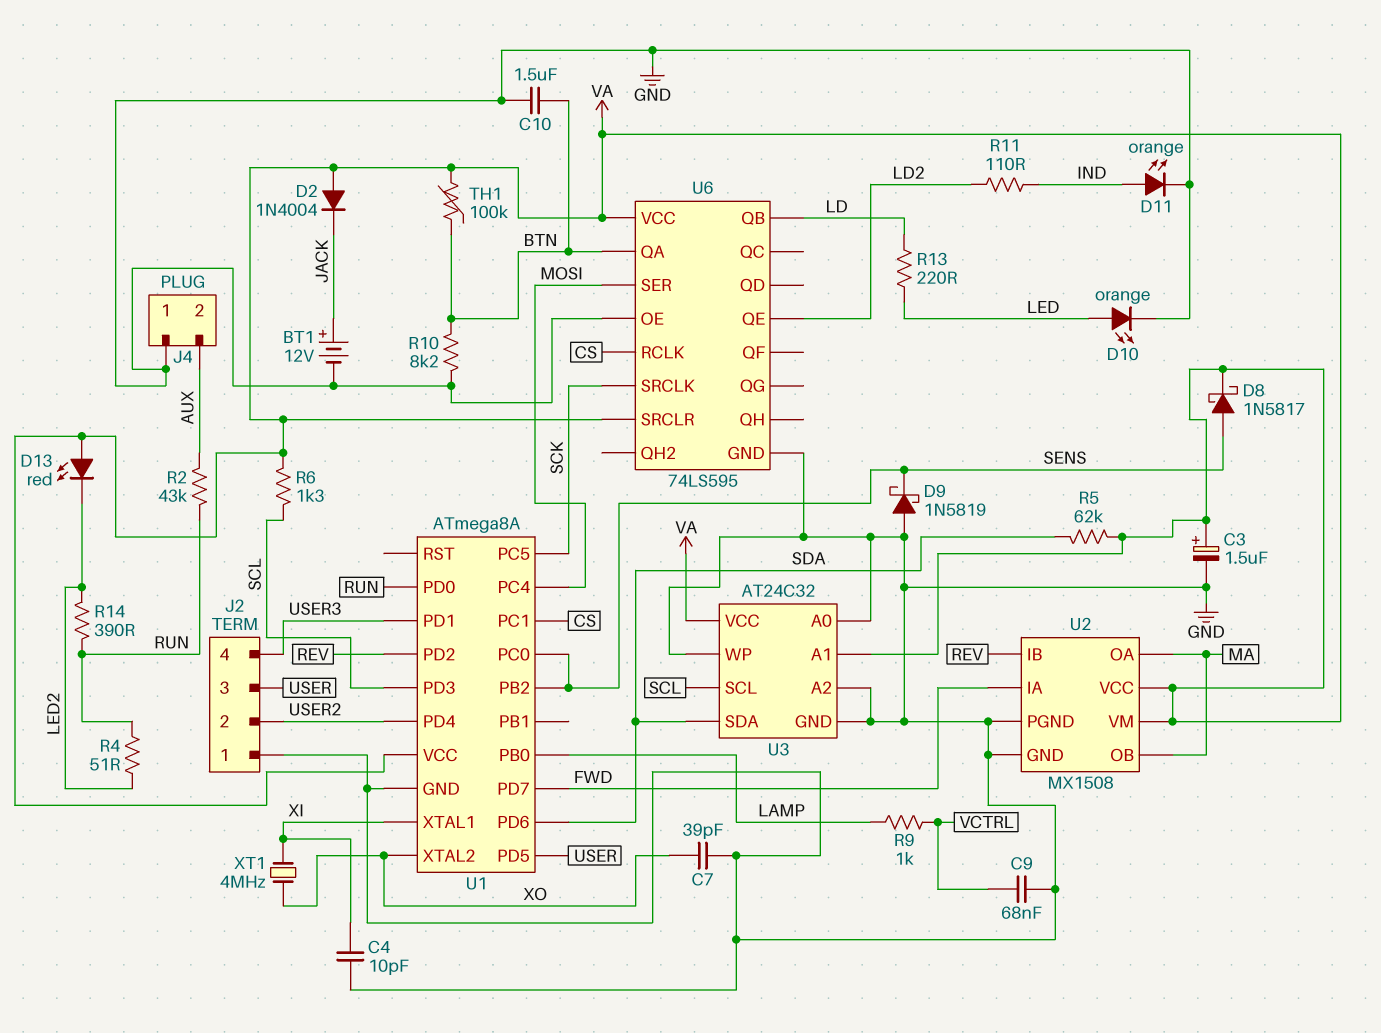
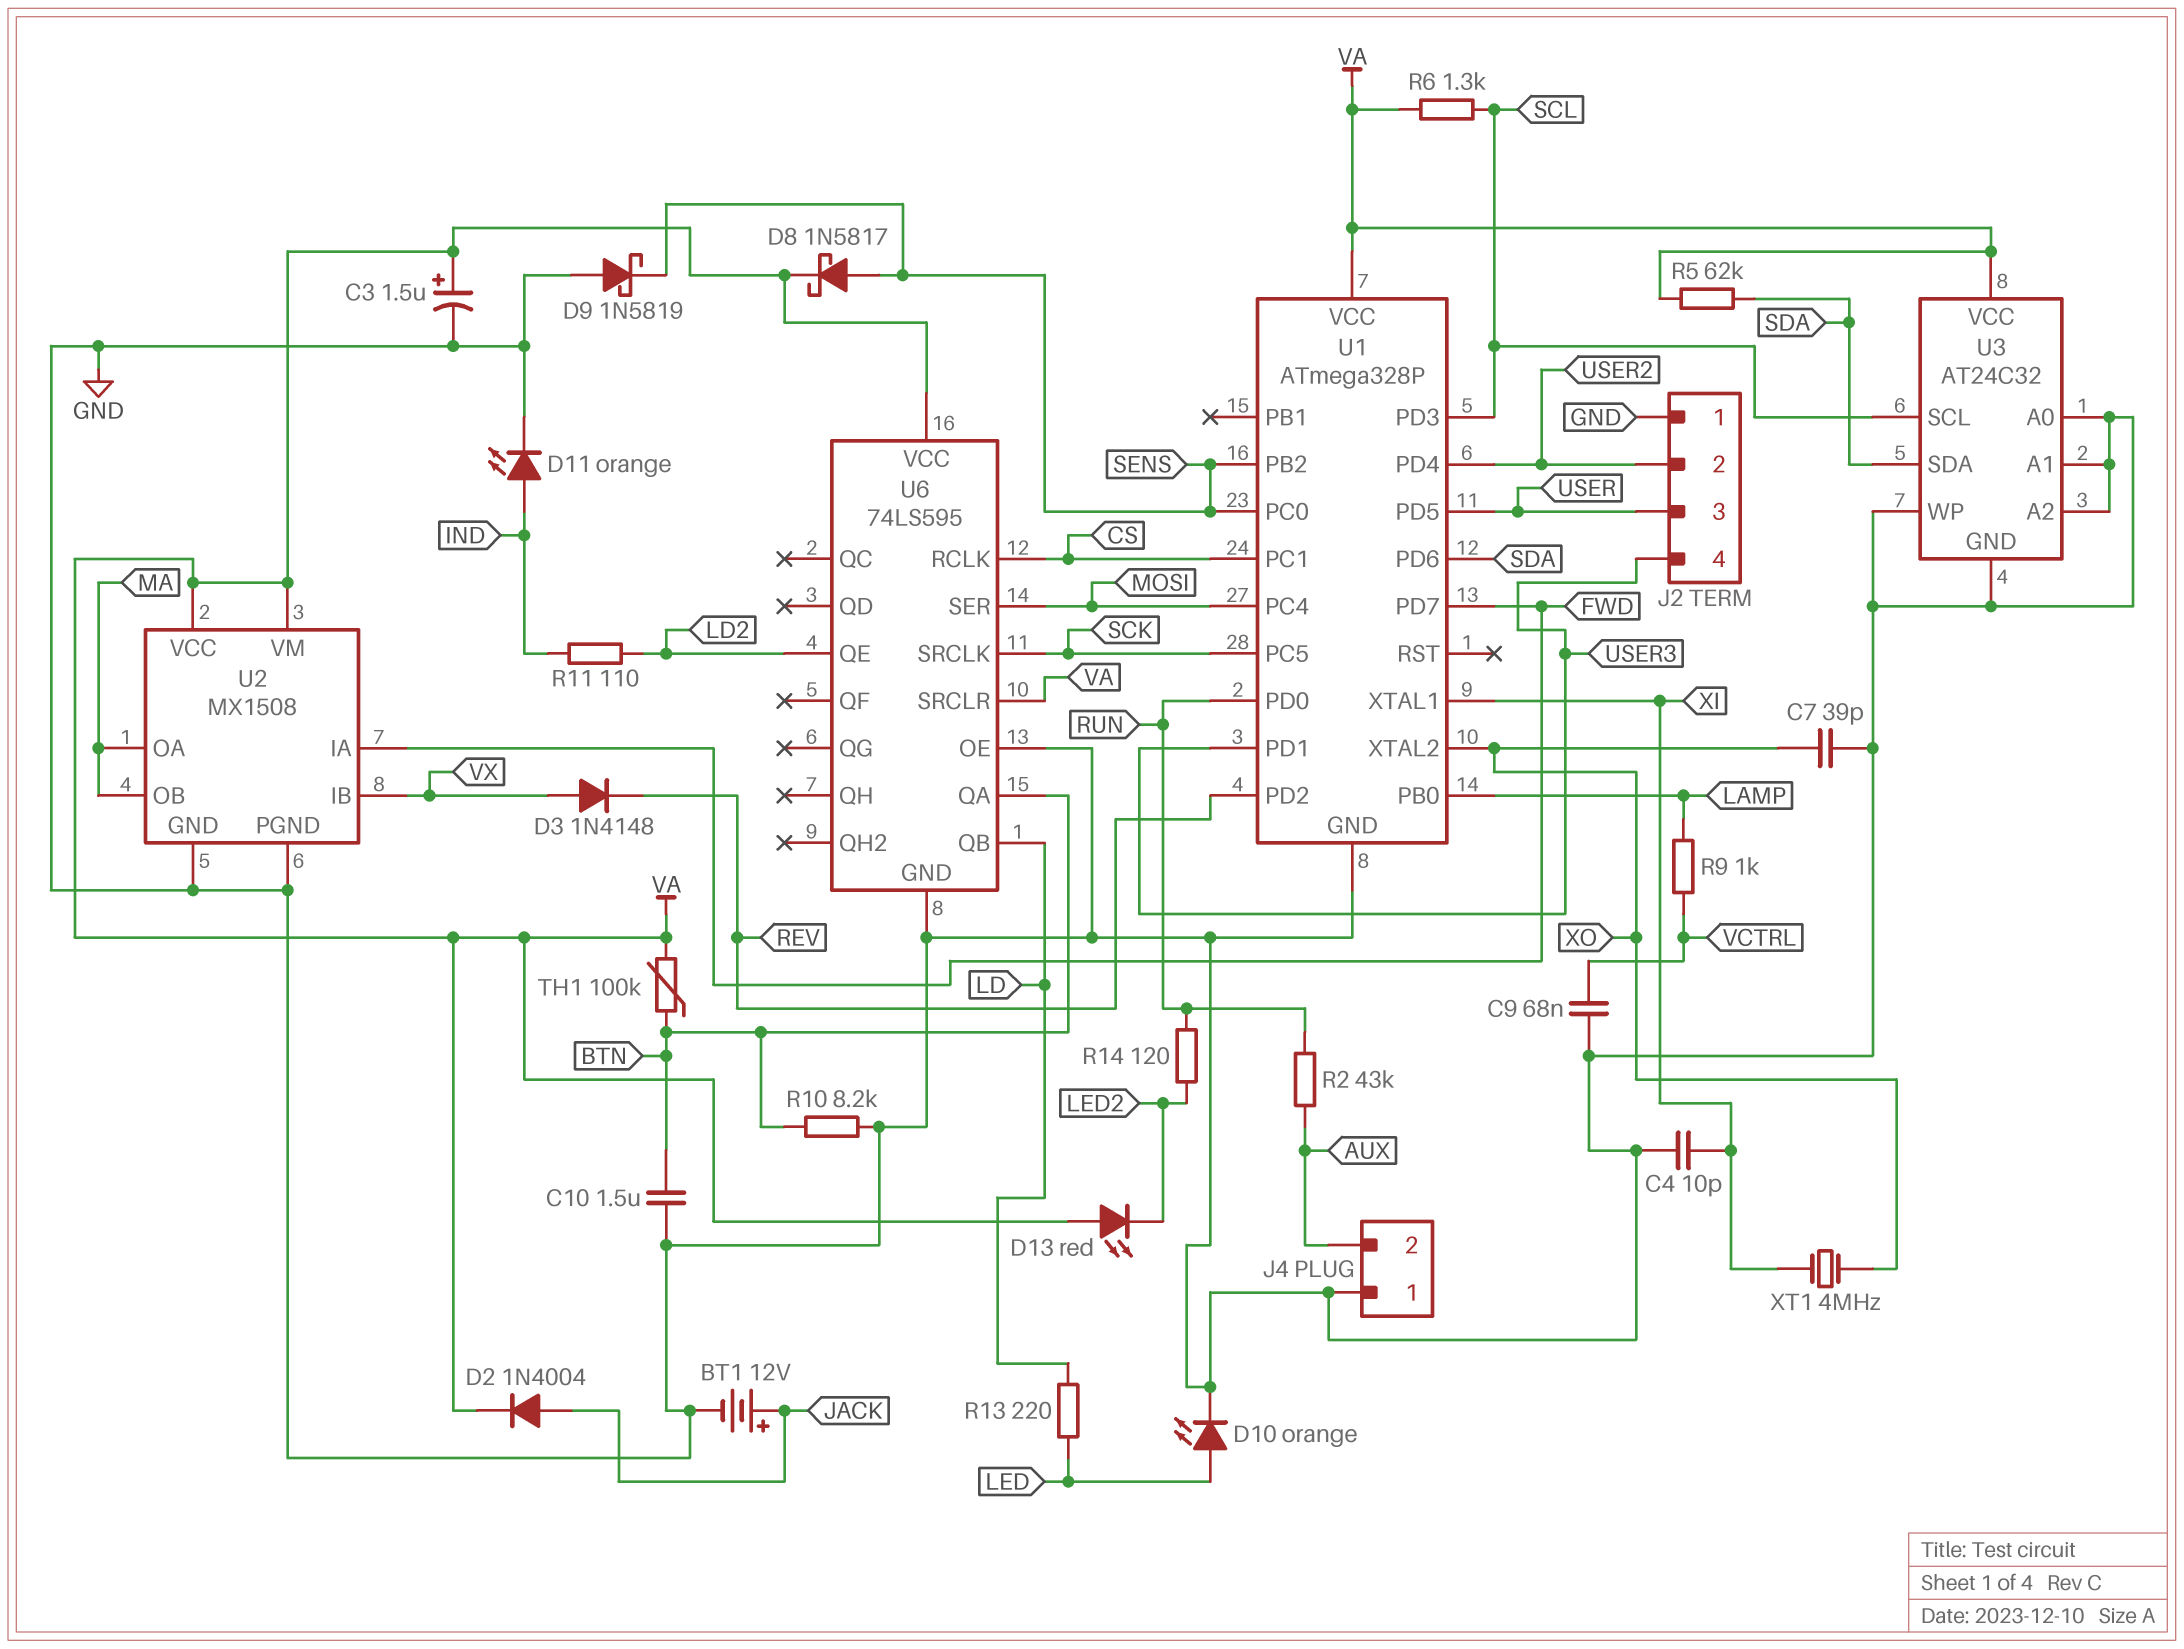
D2: diode 1N4004 (A VA, K JACK) -> diode 1N4004 (A JACK, K VA)
D3: none -> diode 1N4148 (A VX, K REV)
R4: 51 (LED2, RUN) -> none
R14: 390 (LED2, RUN) -> 120 (LED2, RUN)
U1: ATmega8A -> ATmega328P
U2 pin IB: REV -> VX
U3 pin A1: VA -> GND

